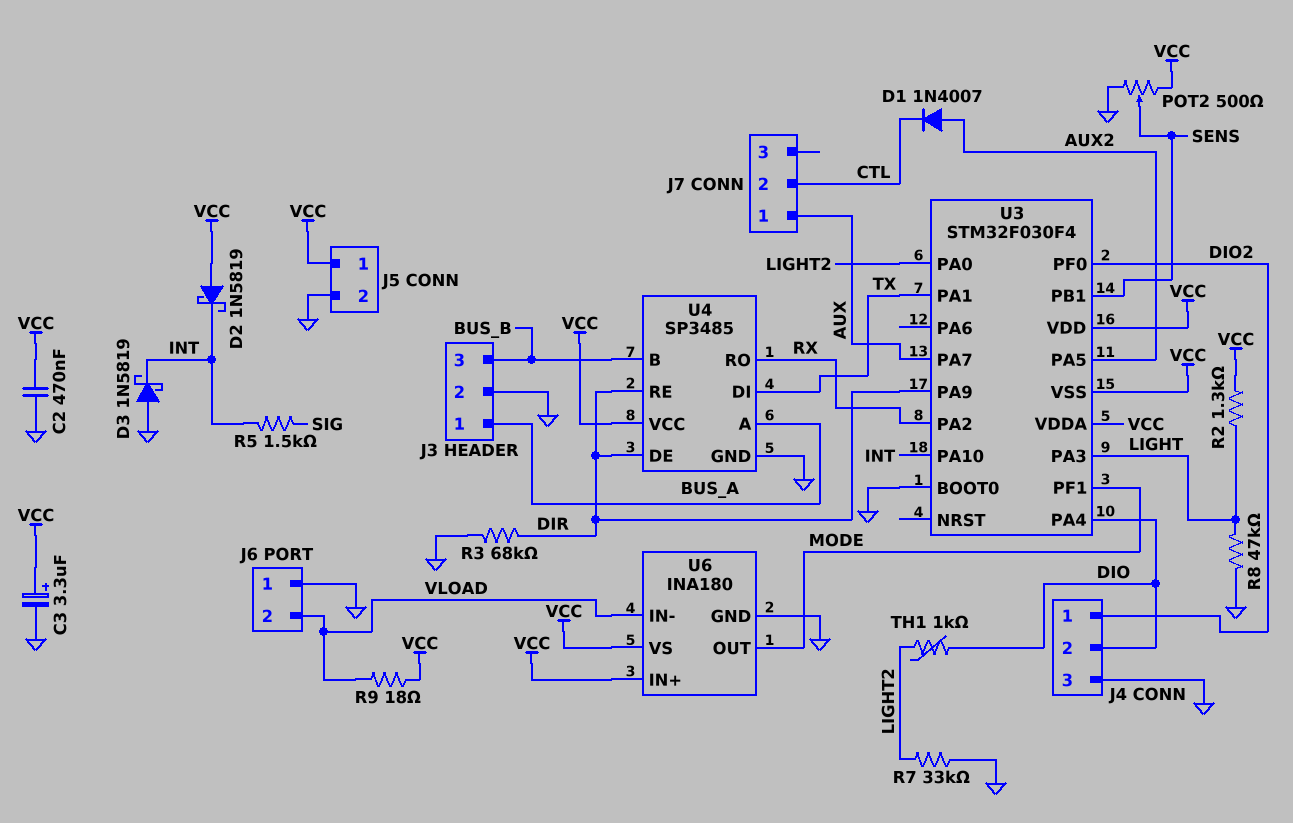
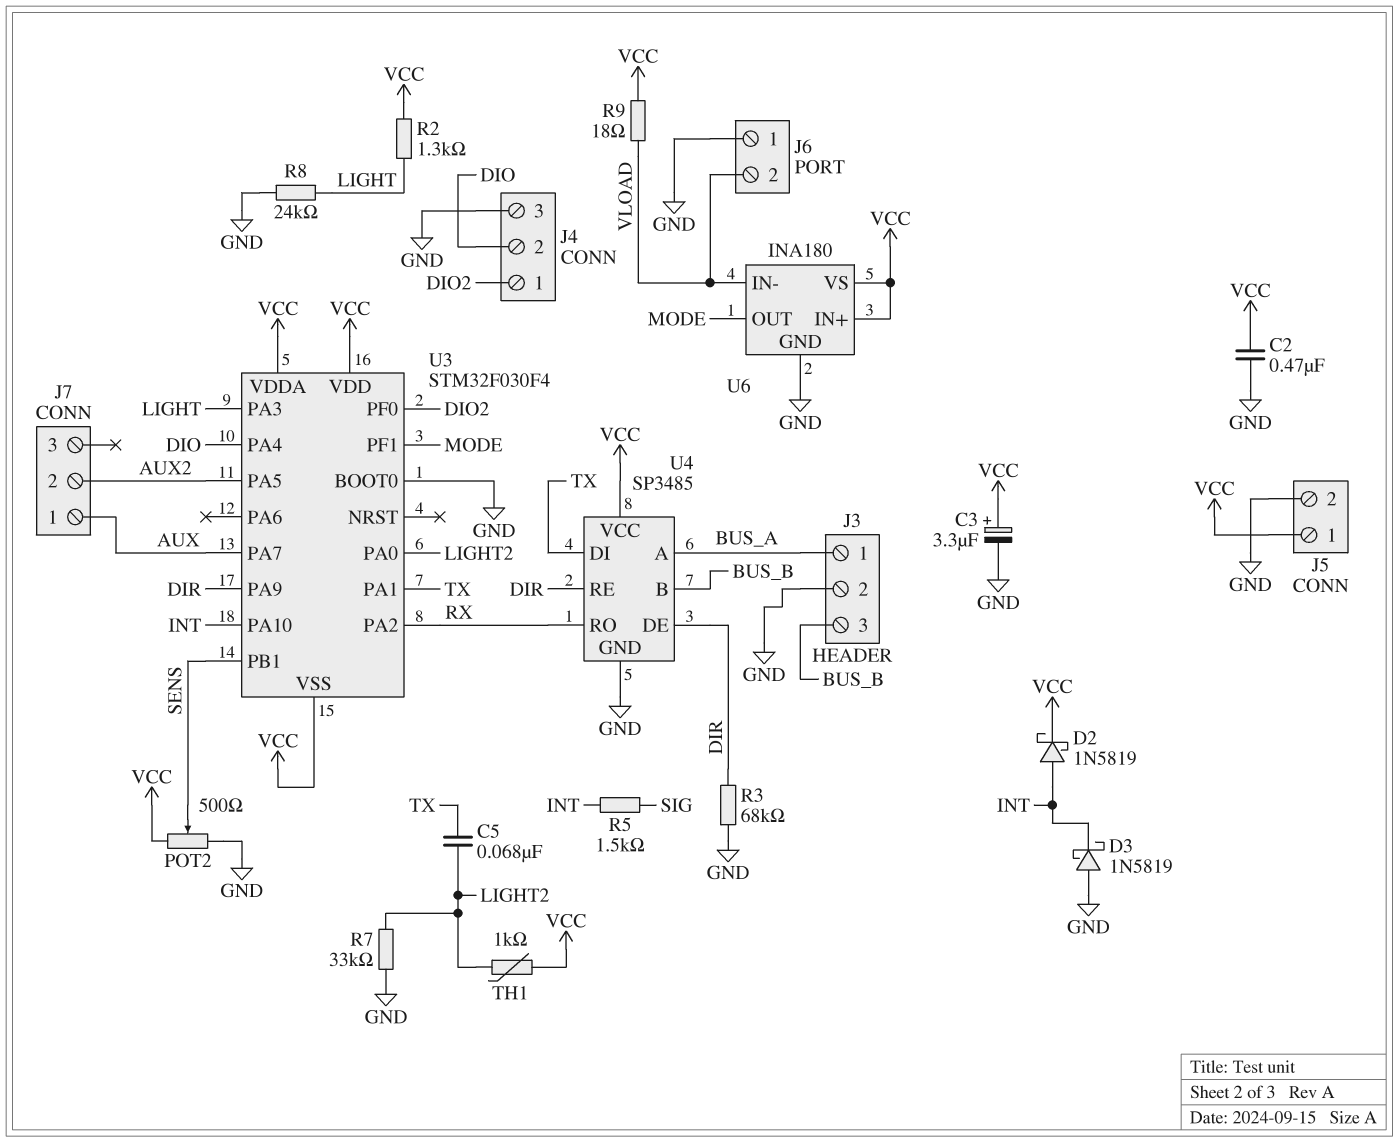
C5: none -> 68nF (LIGHT2, TX)
D1: diode 1N4007 (A AUX2, K CTL) -> none
D2: schottky 1N5819 (A VCC, K INT) -> schottky 1N5819 (A INT, K VCC)
J7 pin 2: CTL -> AUX2
R8: 47k (GND, LIGHT) -> 24k (GND, LIGHT)
TH1: 1k (DIO, LIGHT2) -> 1k (LIGHT2, VCC)

